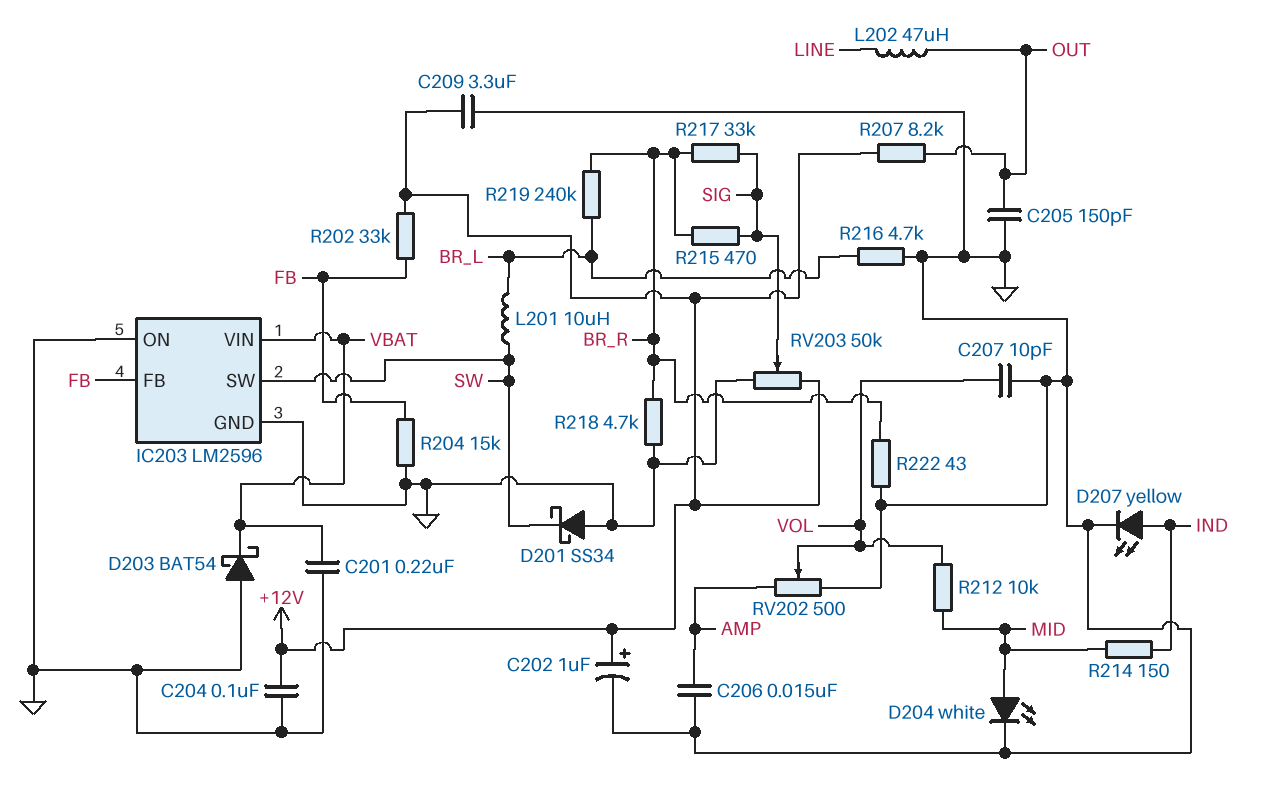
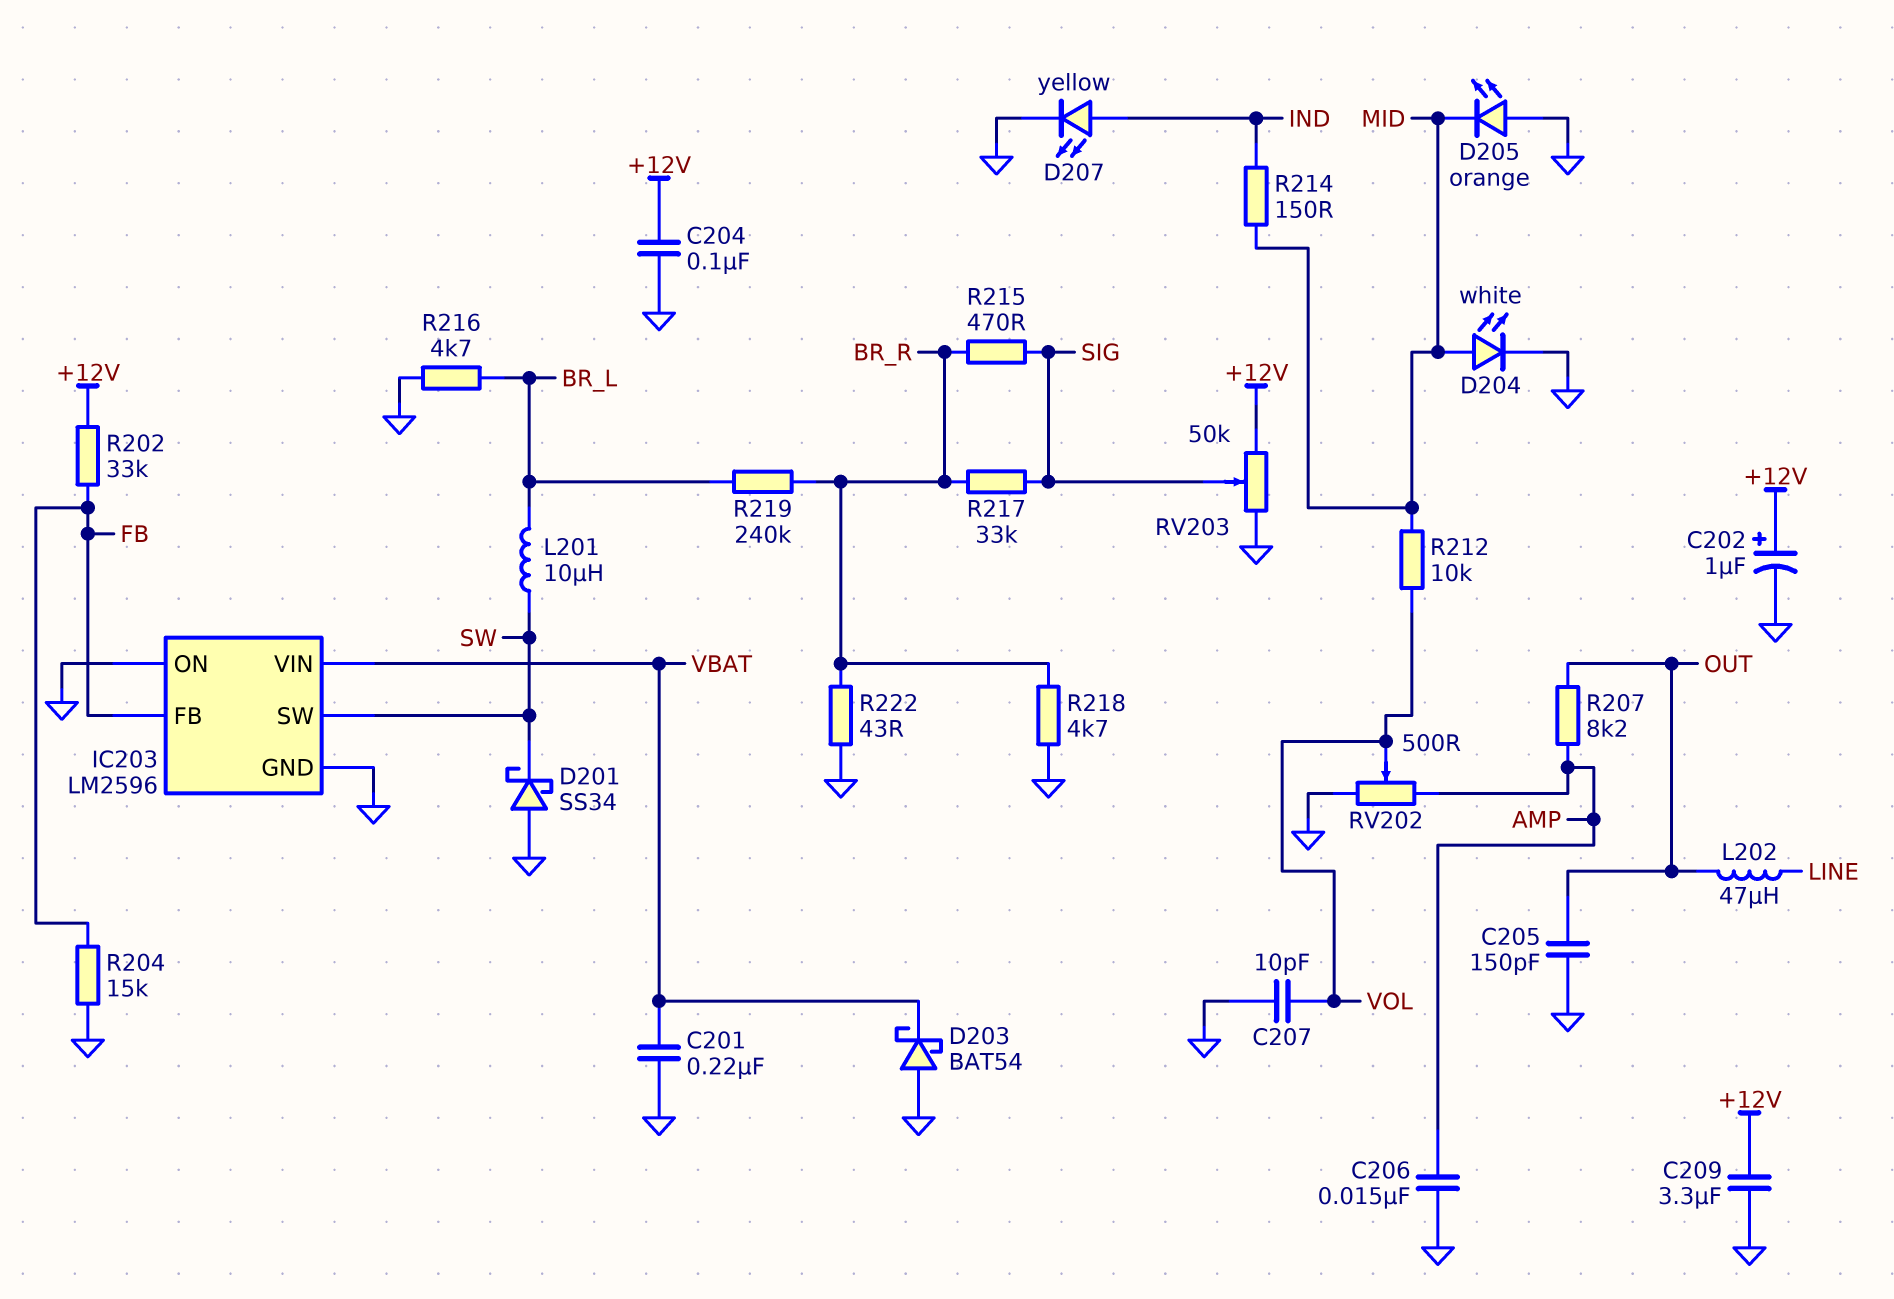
D205: none -> LED orange (A GND, K MID)
R207: 8.2k (+12V, OUT) -> 8.2k (AMP, OUT)

